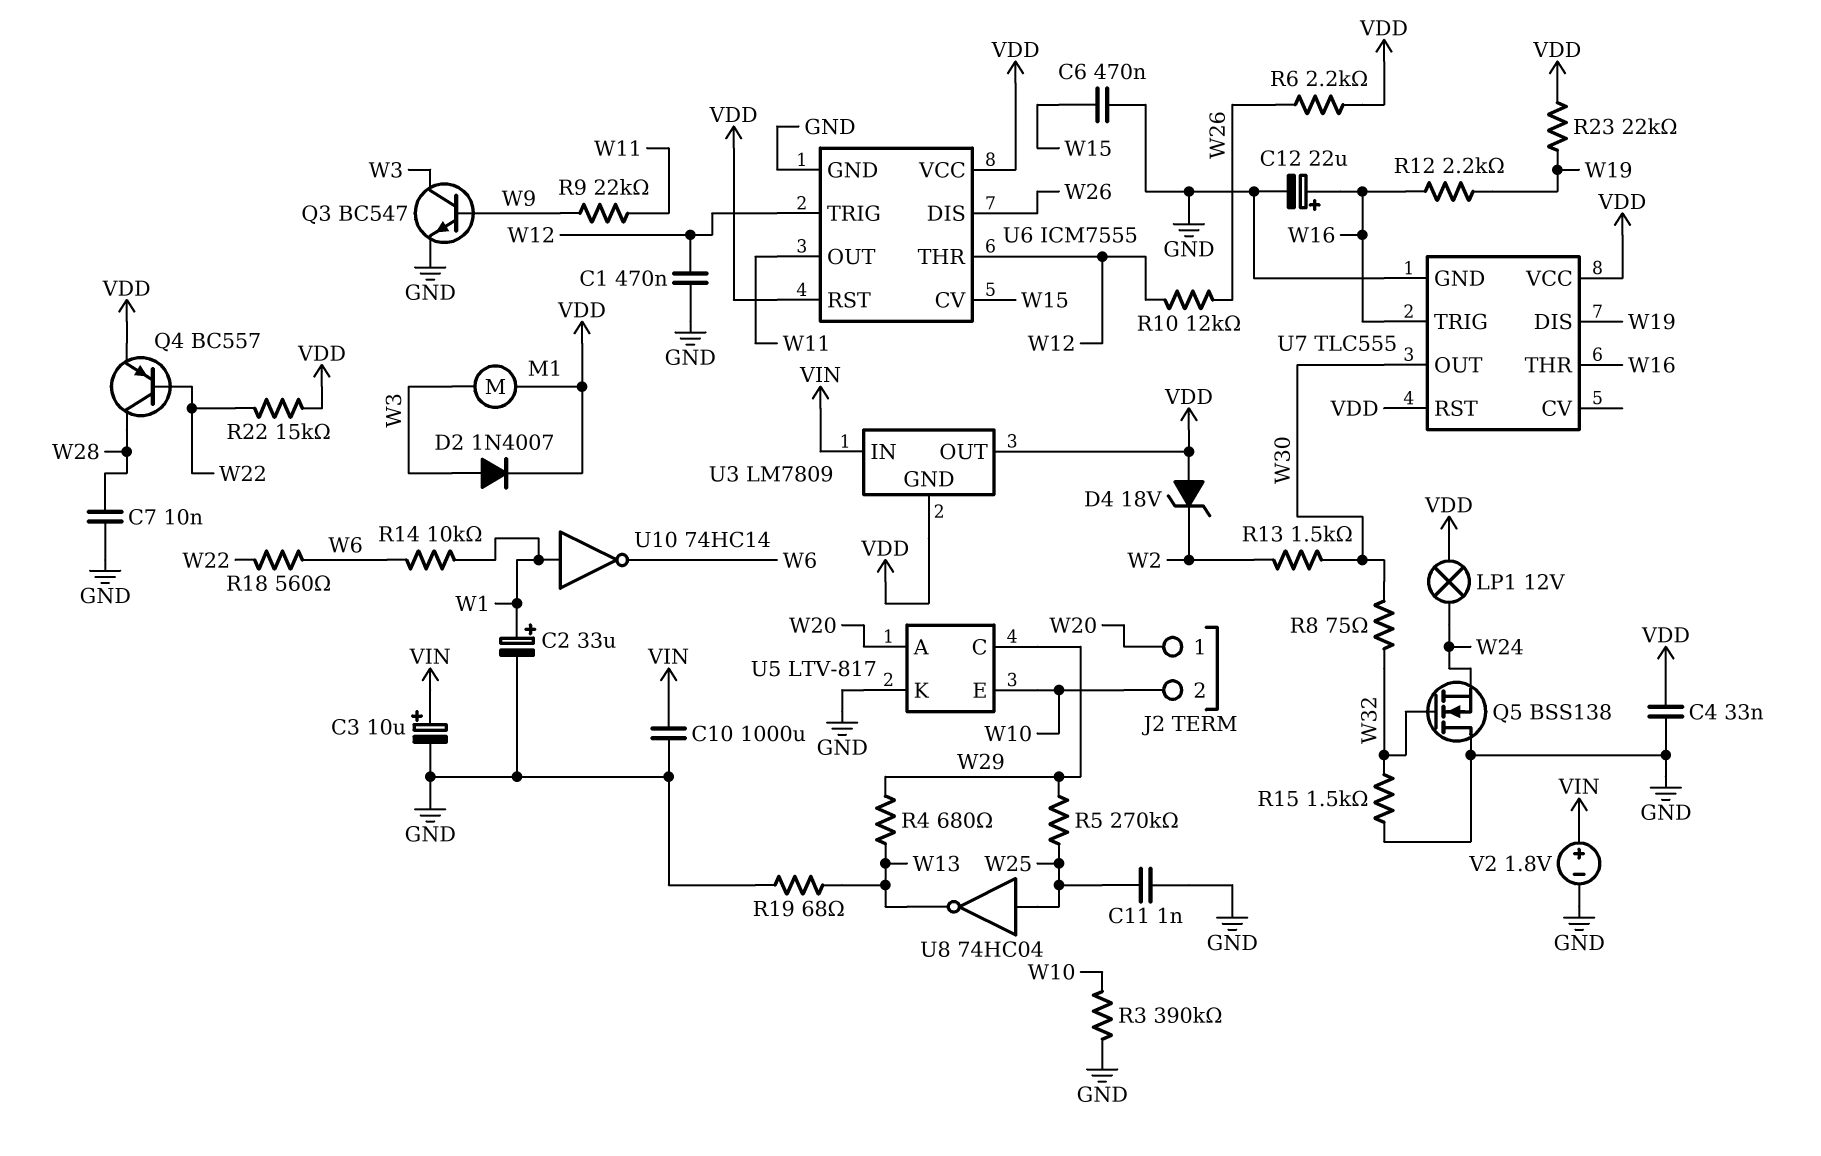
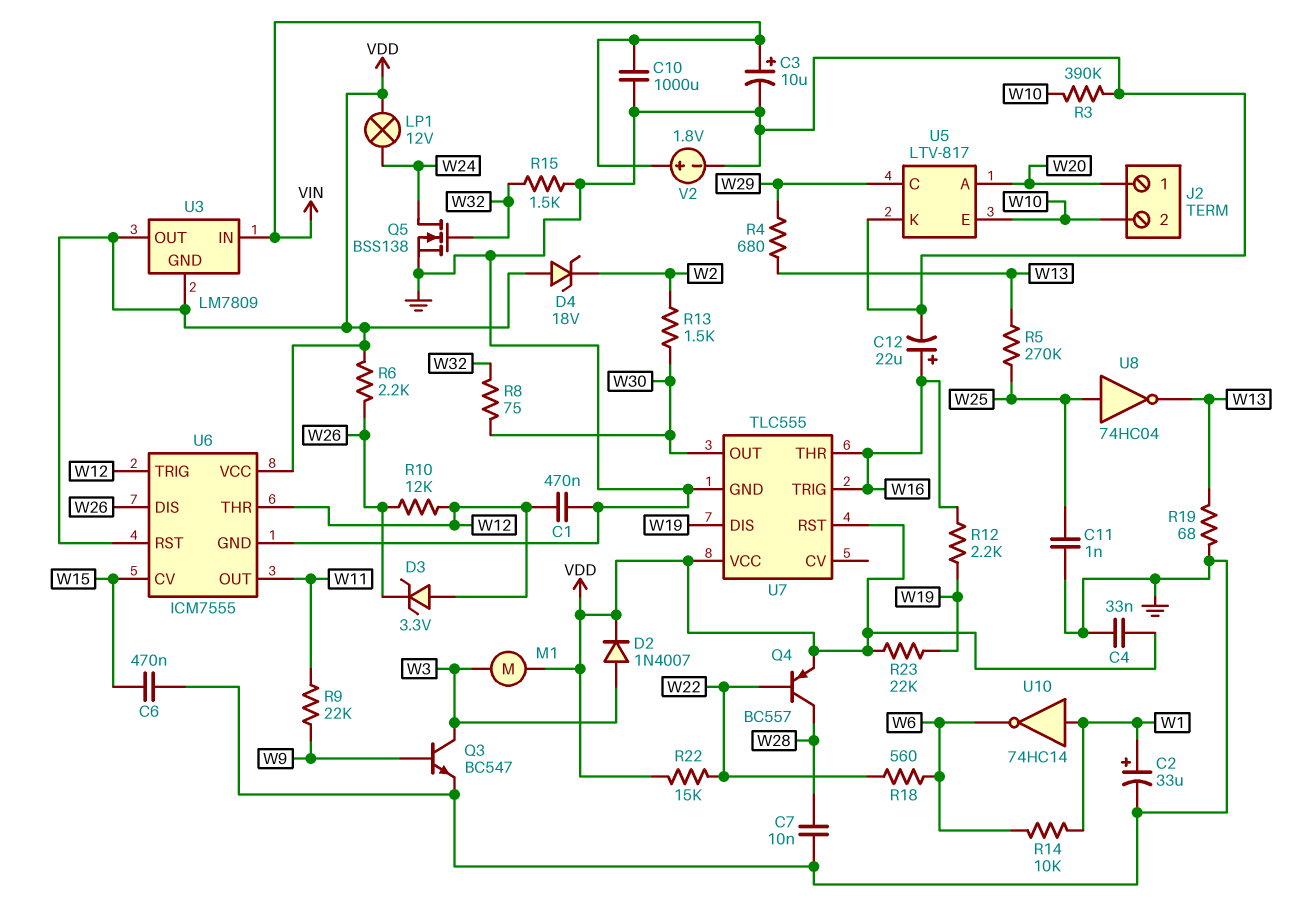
D3: none -> zener 3.3V (A W12, K W26)
Q5: NMOS BSS138 (G W32, D GND, S W24) -> NMOS BSS138 (G W32, D W24, S GND)
R5: 270k (W25, W29) -> 270k (W13, W25)

